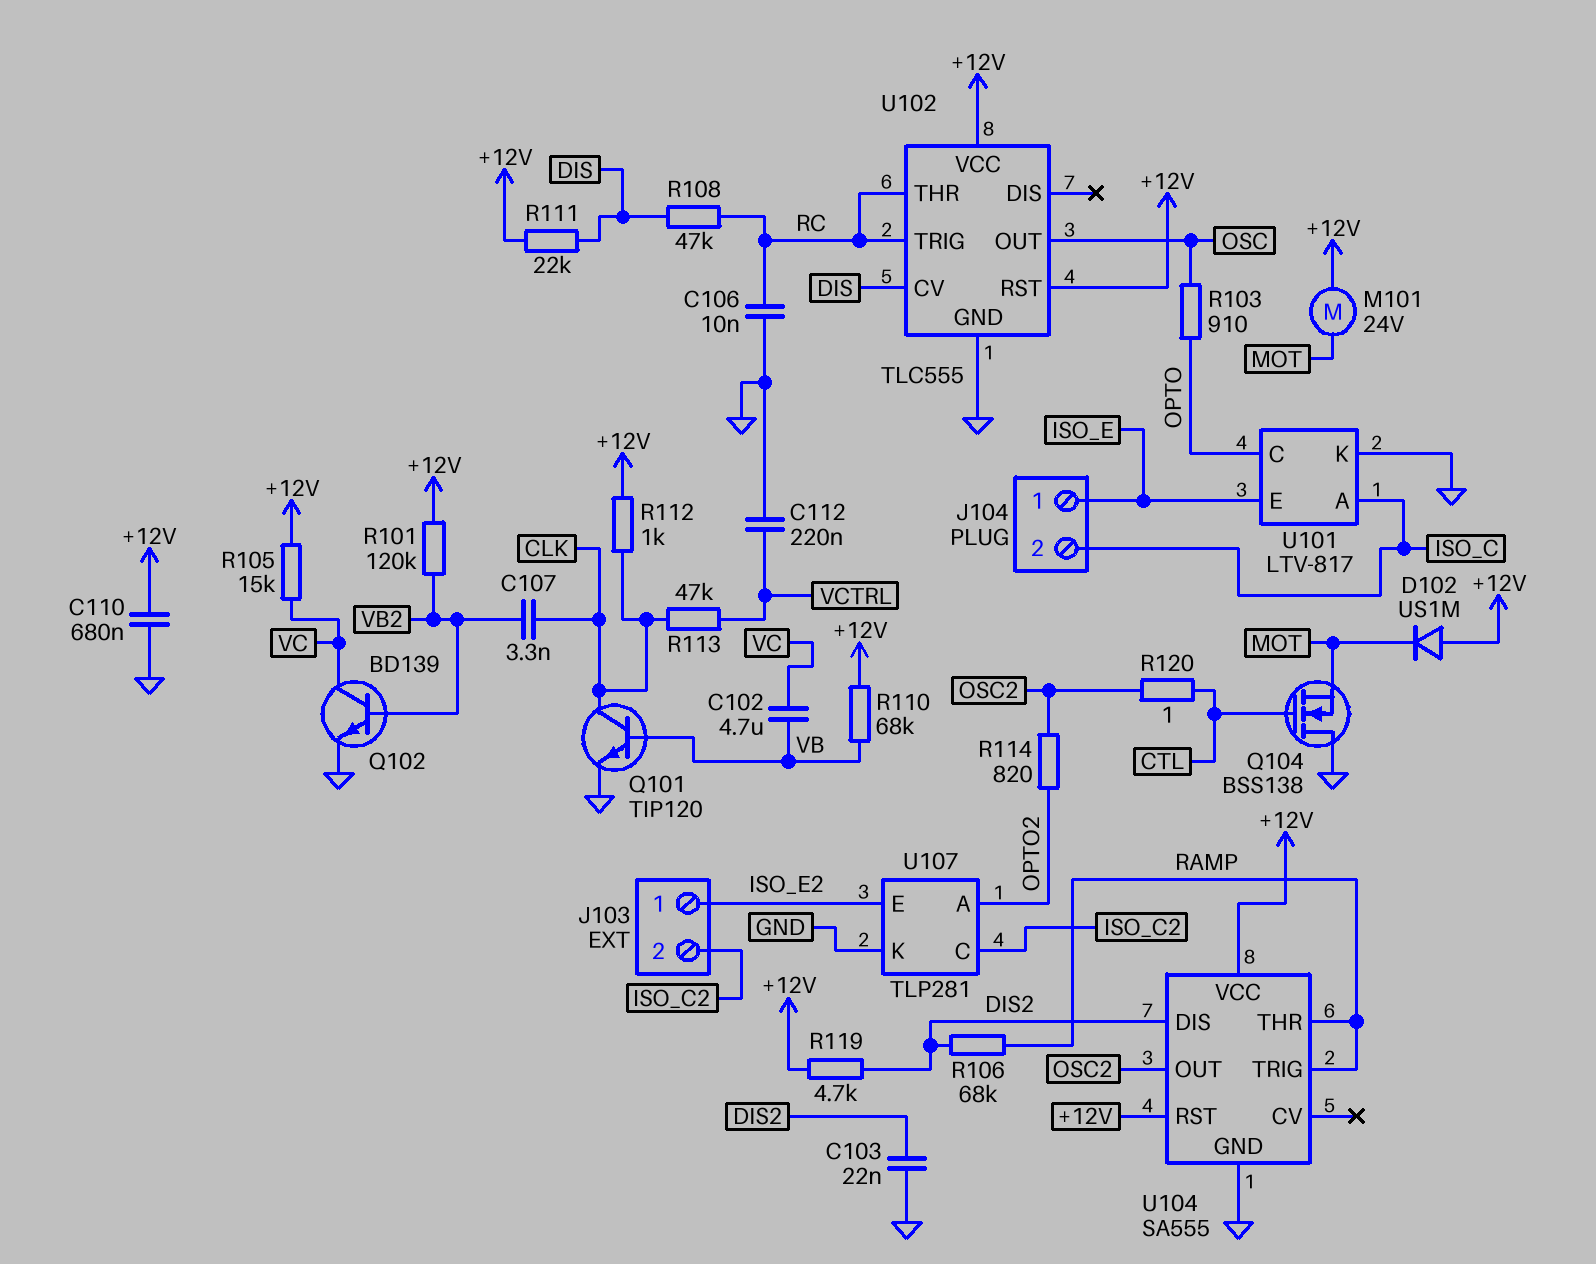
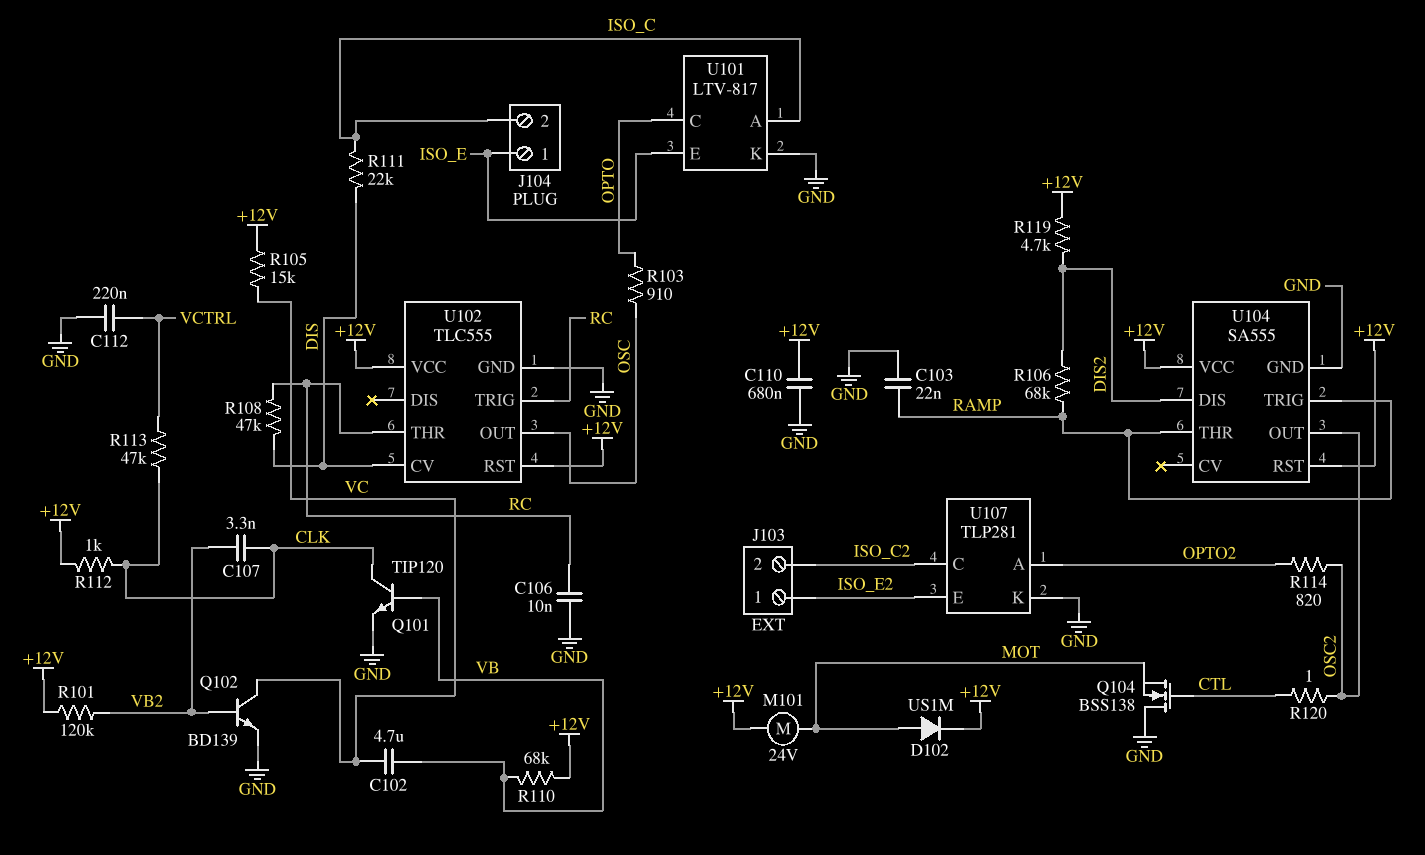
C103: 22nF (DIS2, GND) -> 22nF (GND, RAMP)
D102: diode US1M (A +12V, K MOT) -> diode US1M (A MOT, K +12V)
R111: 22k (+12V, DIS) -> 22k (DIS, ISO_C)

